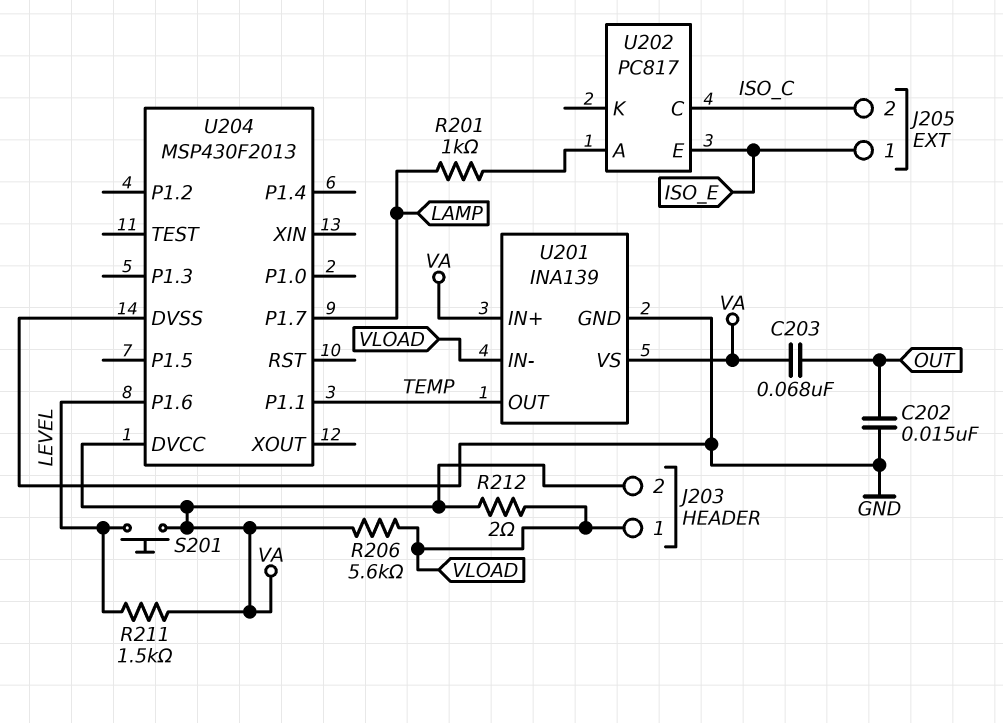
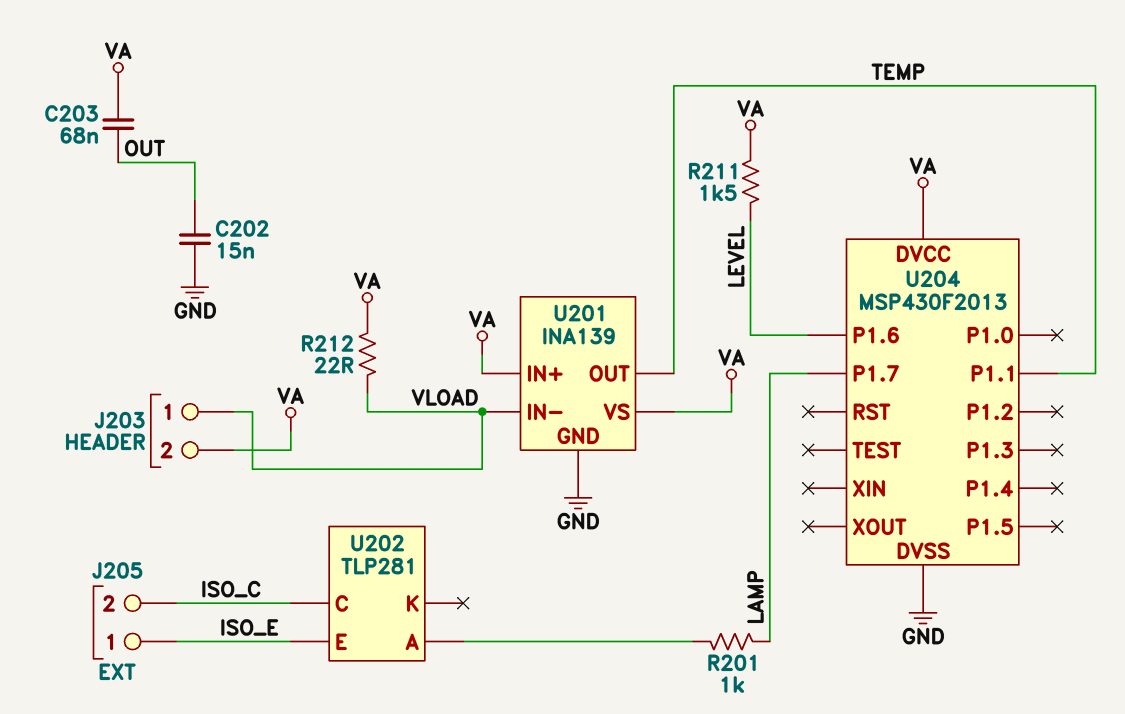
R206: 5.6k (VA, VLOAD) -> none
R212: 2 (VA, VLOAD) -> 22 (VA, VLOAD)
S201: button (LEVEL, VA) -> none
U202: PC817 -> TLP281

